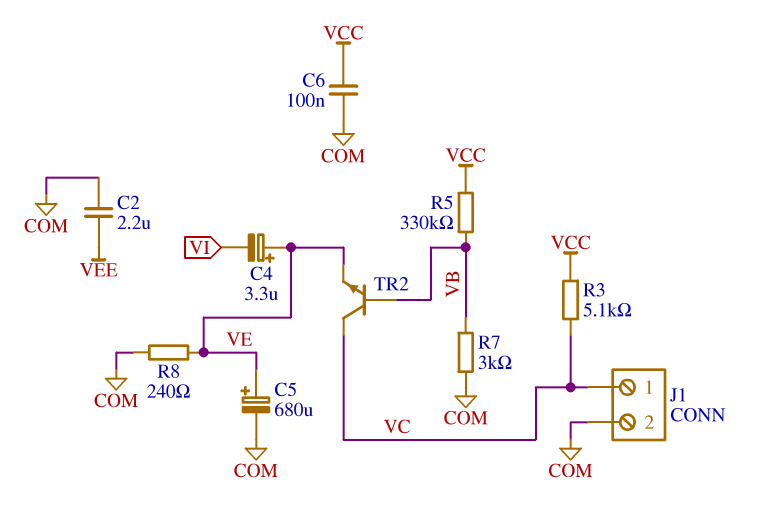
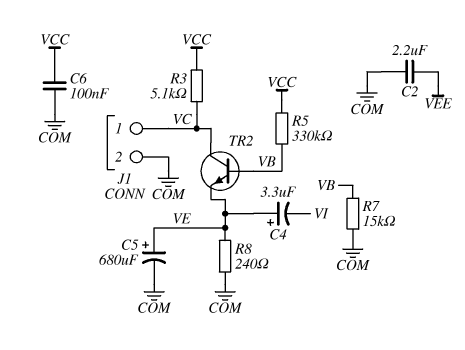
R7: 3k (COM, VB) -> 15k (COM, VB)

